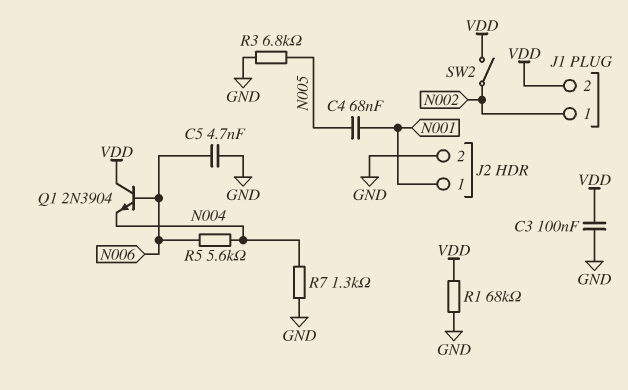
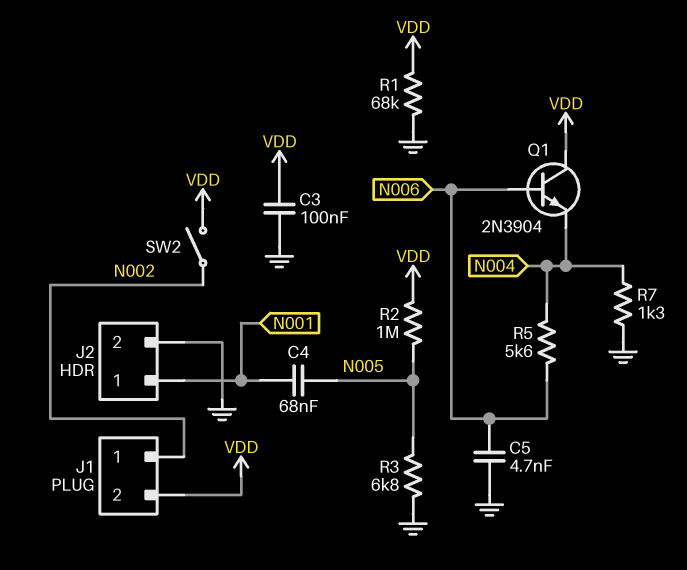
R2: none -> 1M (N005, VDD)

